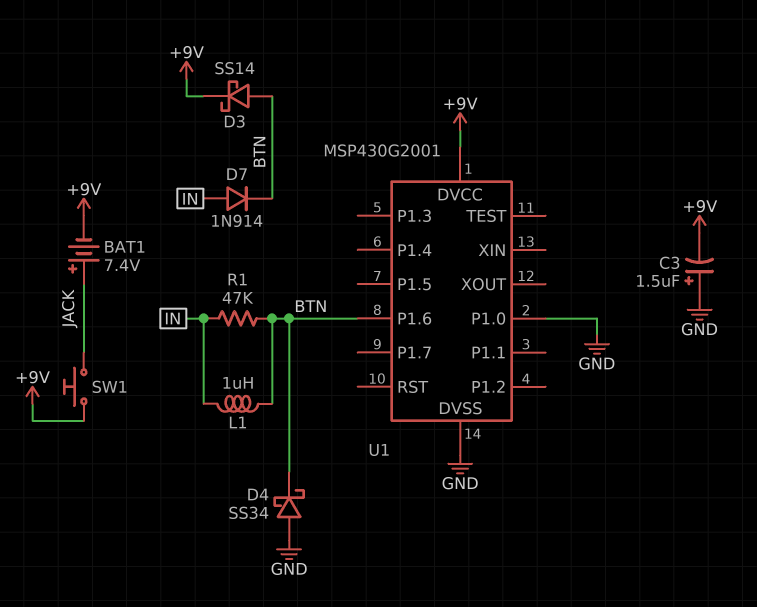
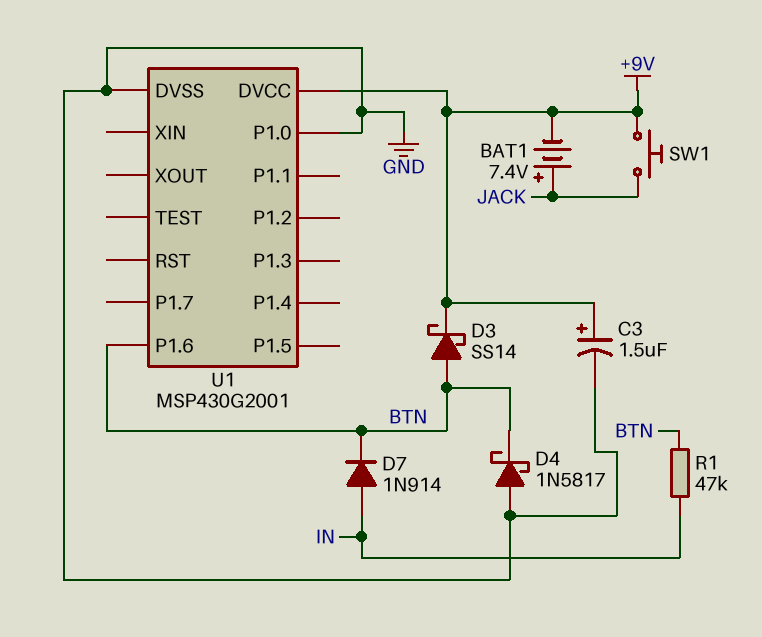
C3: 1.5uF (plus GND, minus +9V) -> 1.5uF (plus +9V, minus GND)
D4: schottky SS34 (A GND, K BTN) -> schottky 1N5817 (A GND, K BTN)
L1: 1uH (BTN, IN) -> none

